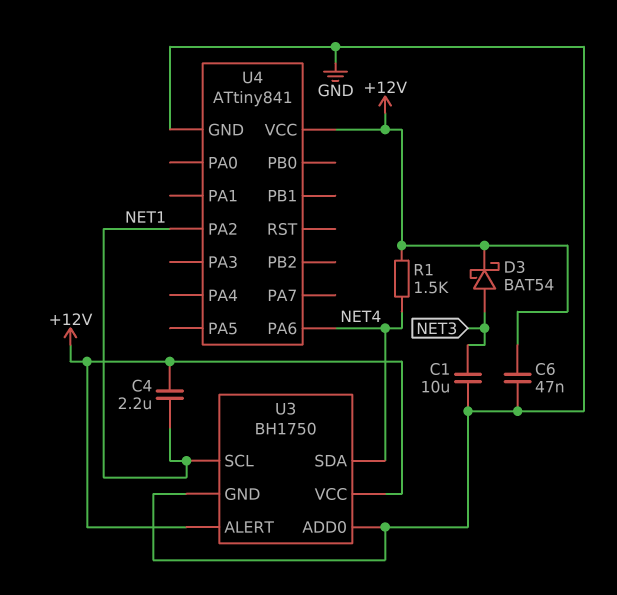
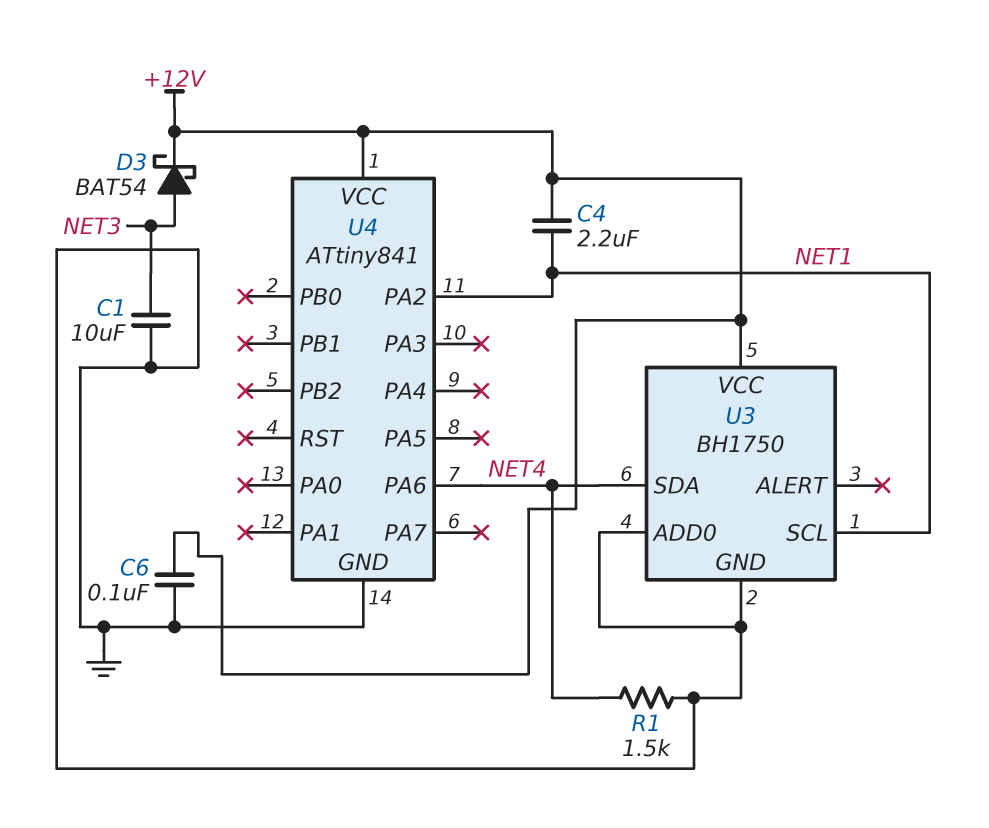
C6: 47nF (+12V, GND) -> 100nF (+12V, GND)
R1: 1.5k (+12V, NET4) -> 1.5k (GND, NET4)
U3 pin ALERT: +12V -> none

